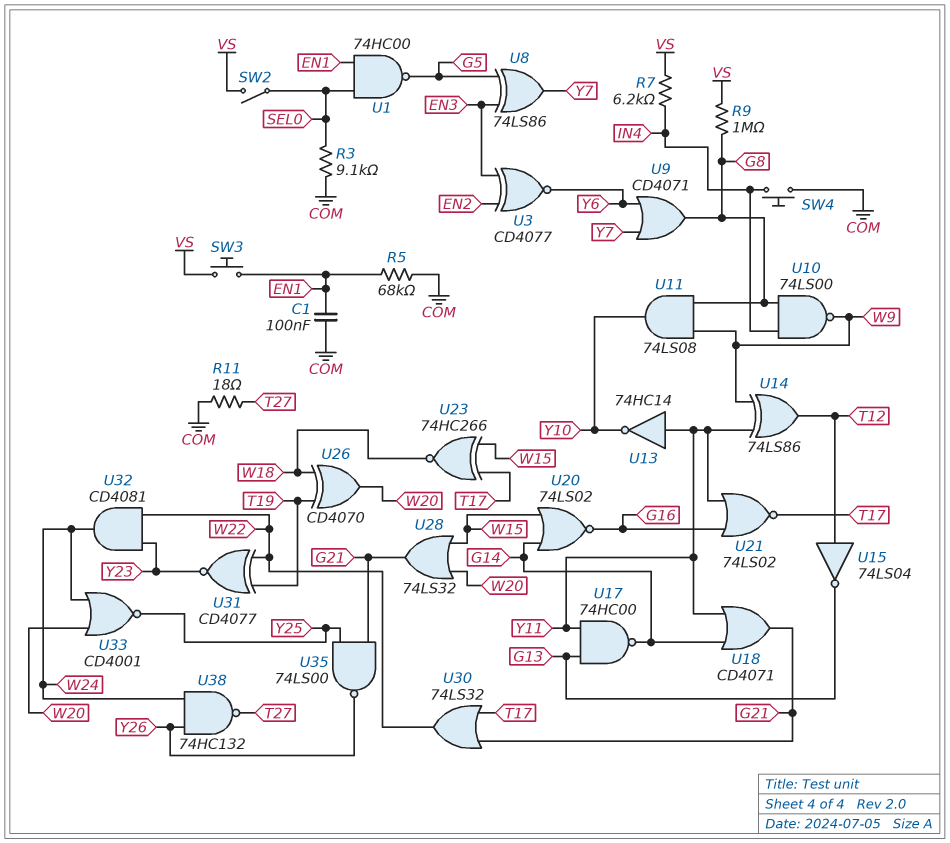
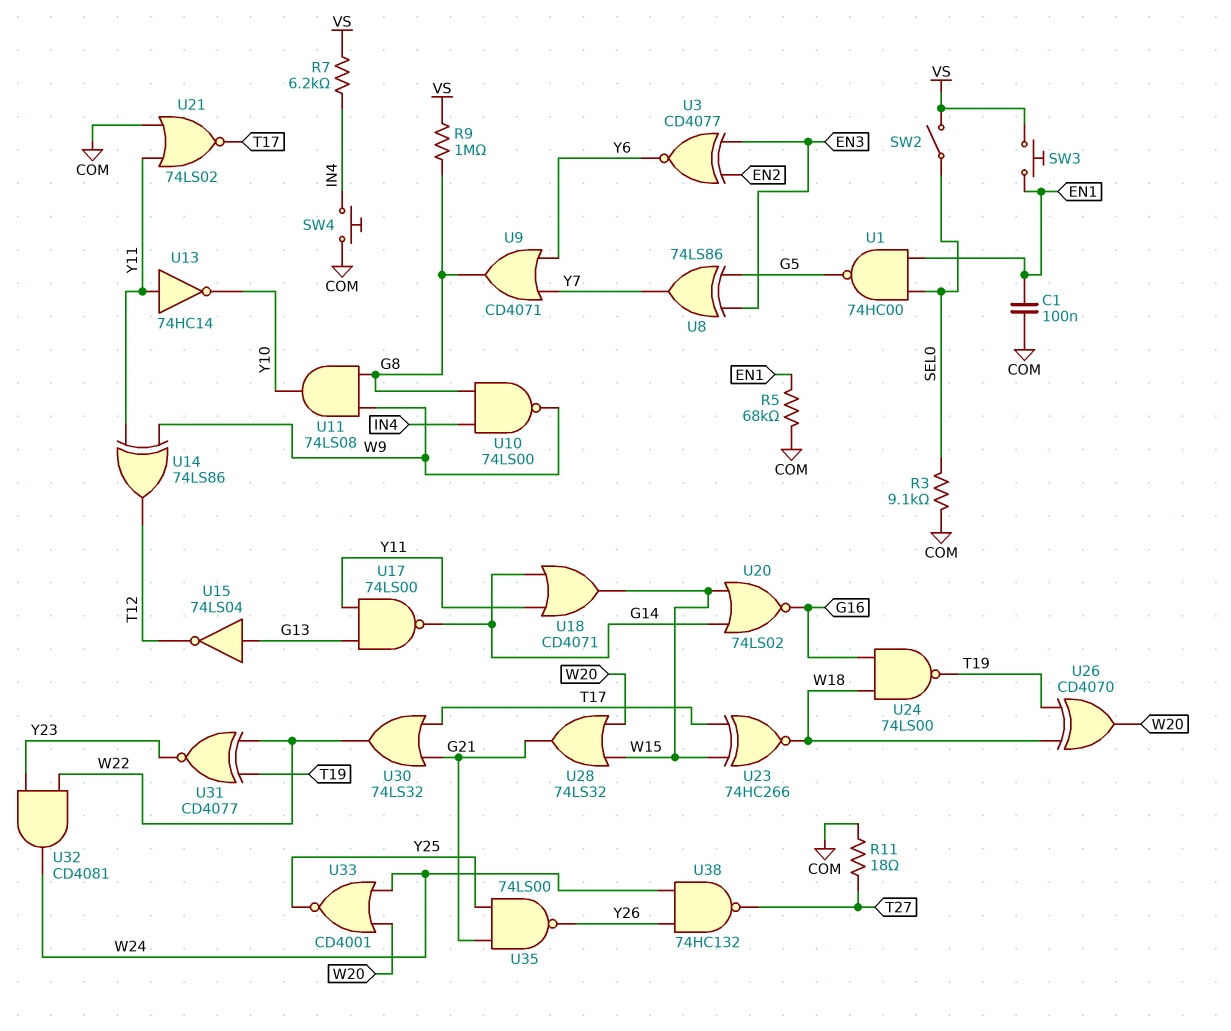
U15: NOT 74LS04 (in T12, out G13) -> NOT 74LS04 (in G13, out T12)
U17: NAND 74HC00 (in G13, in Y11, out G14) -> NAND 74LS00 (in G13, in Y11, out G14)
U18: OR CD4071 (in G14, in Y11, out G21) -> OR CD4071 (in G14, in Y11, out W15)
U21: NOR 74LS02 (in G16, in Y11, out T17) -> NOR 74LS02 (in COM, in Y11, out T17)
U24: none -> NAND 74LS00 (in G16, in W18, out T19)

